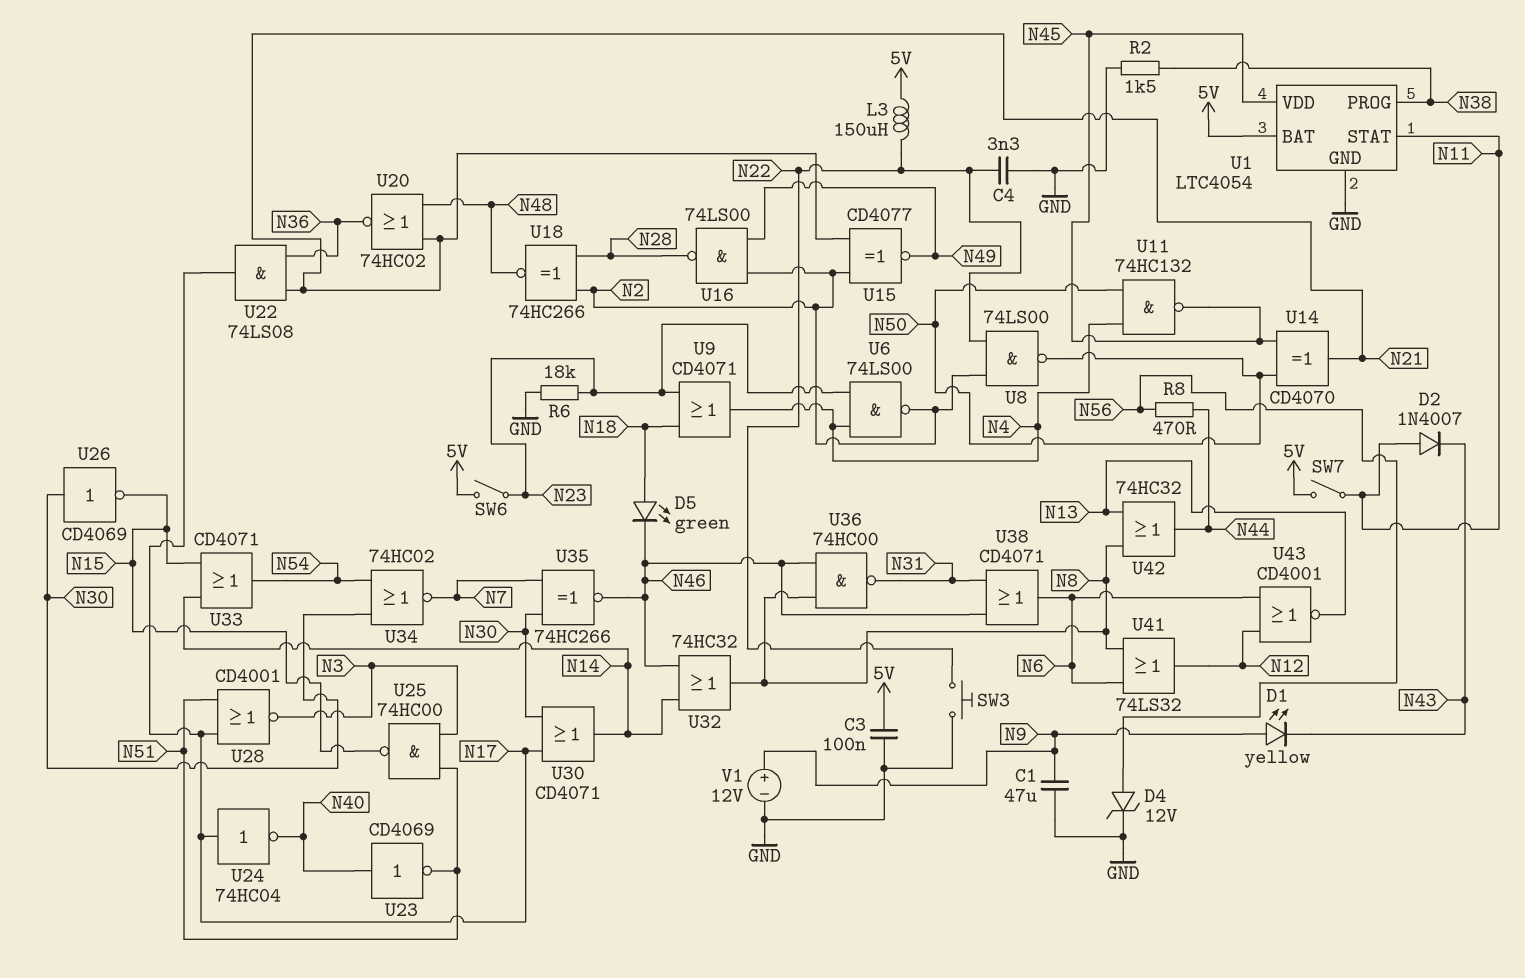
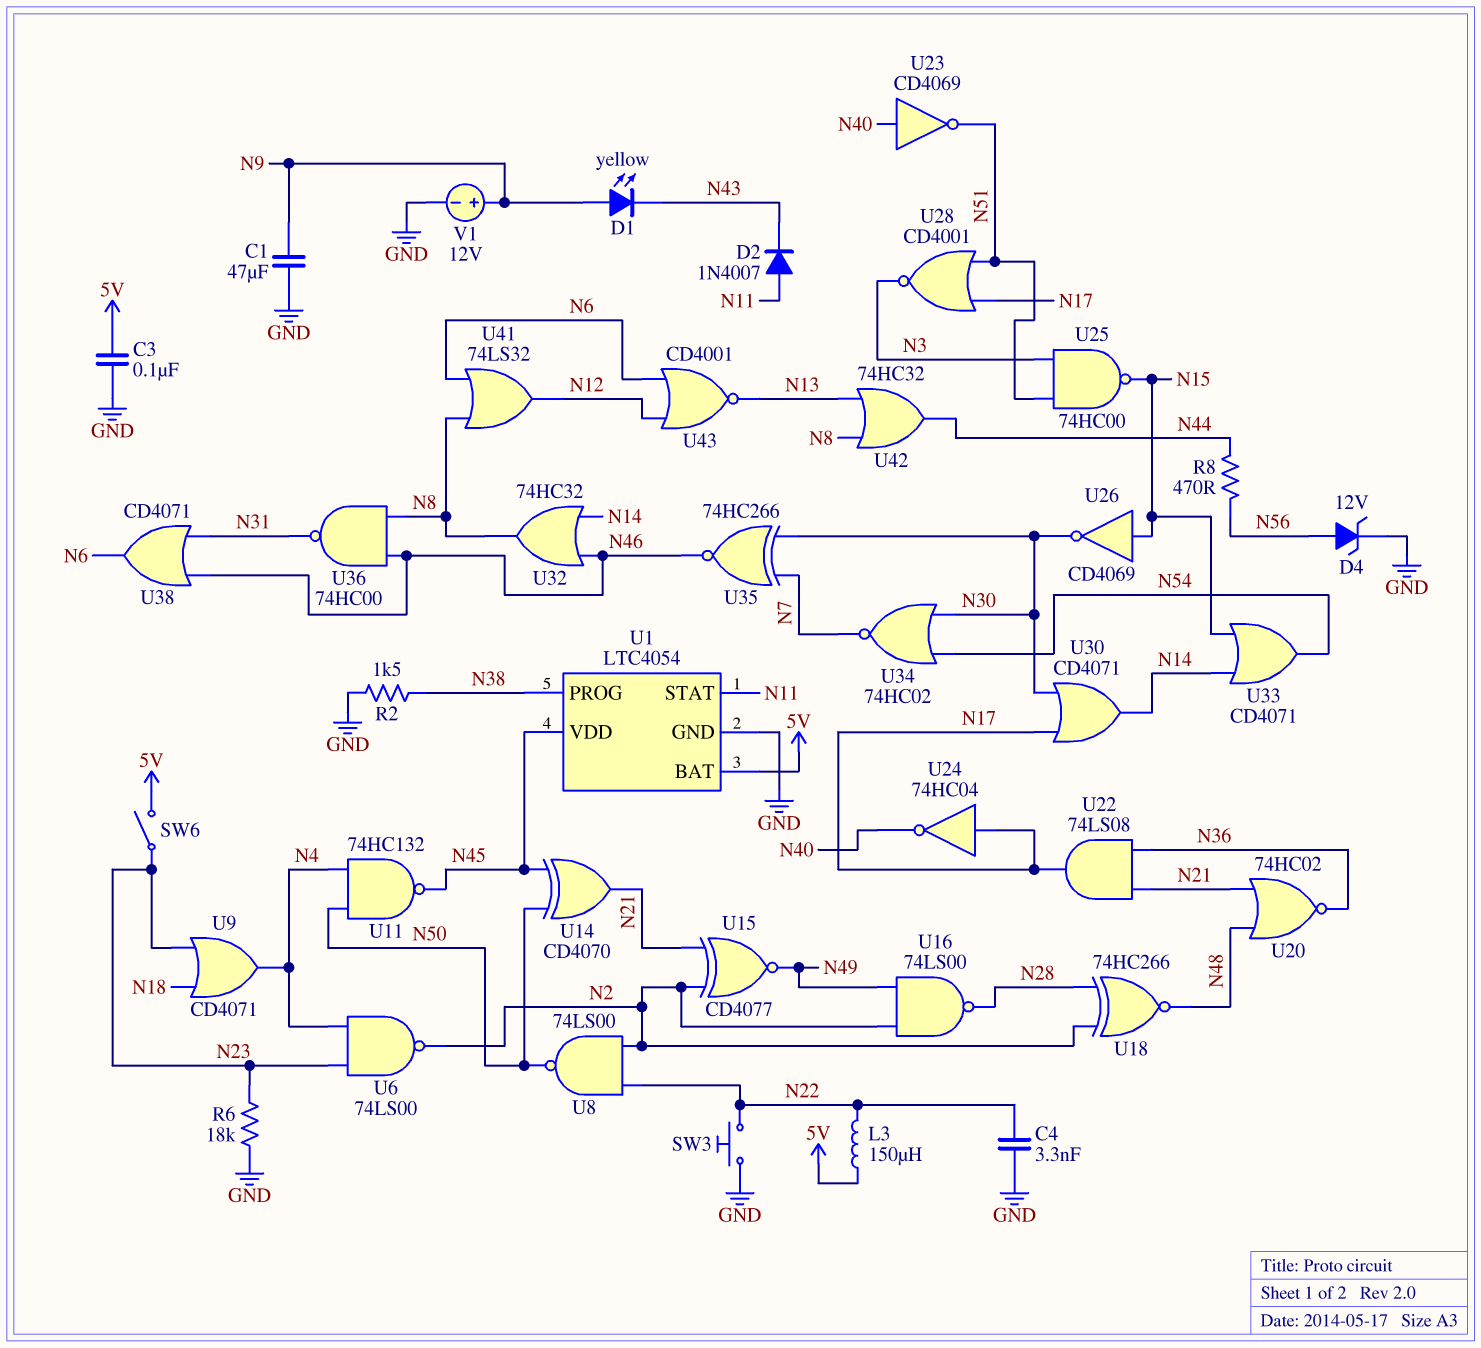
D5: LED green (A N18, K N46) -> none
SW7: switch (5V, N11) -> none
U26: NOT CD4069 (in N30, out N15) -> NOT CD4069 (in N15, out N30)

